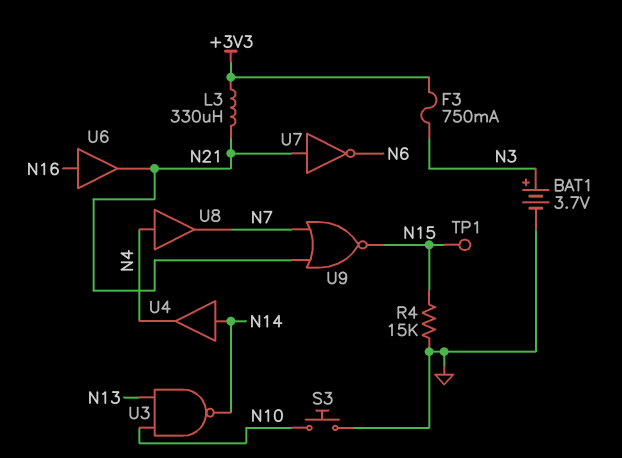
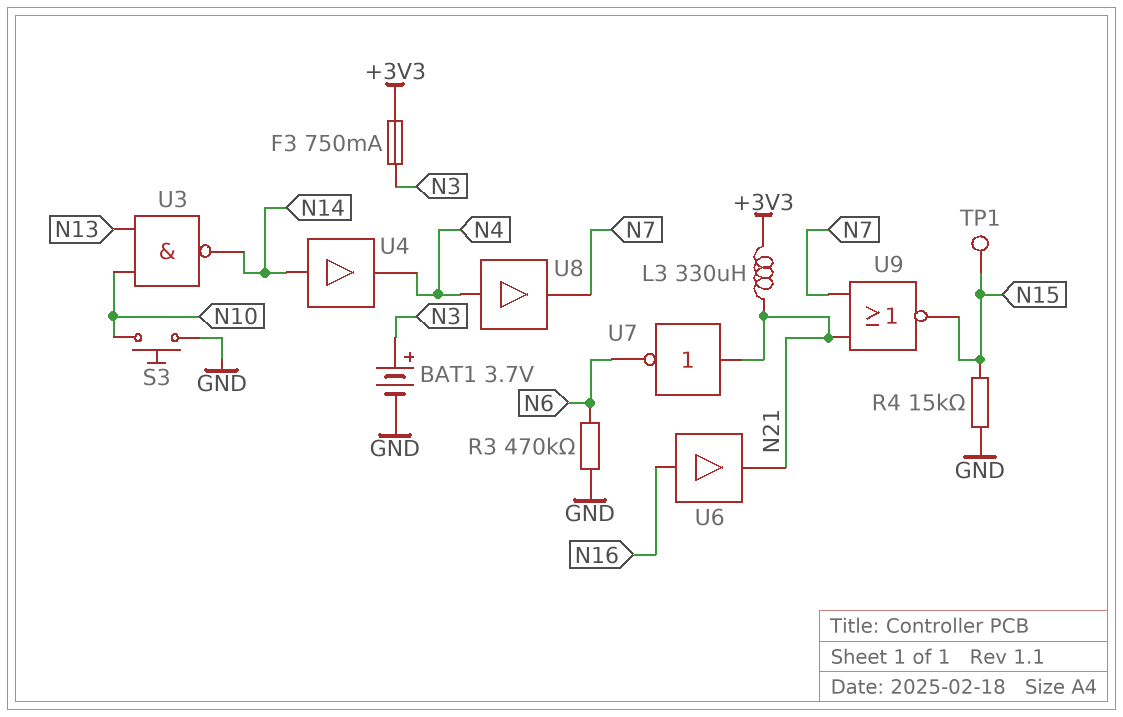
R3: none -> 470k (GND, N6)

